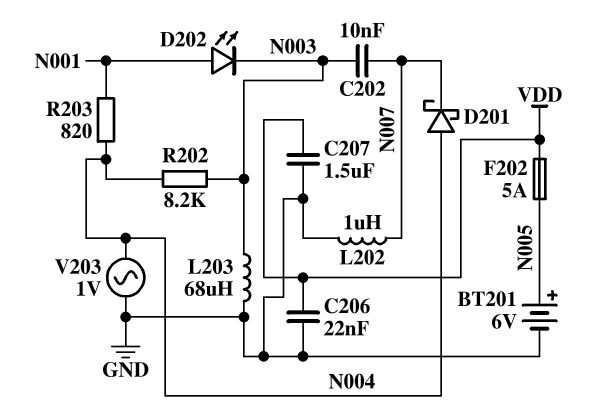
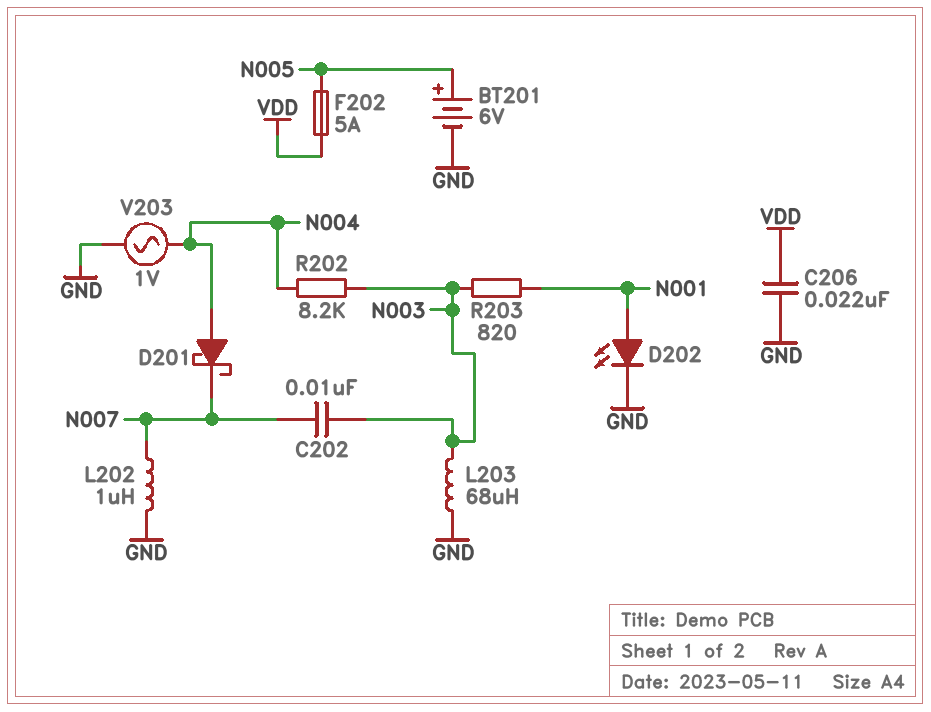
C207: 1.5uF (GND, VDD) -> none
D202: LED (A N001, K N003) -> LED (A N001, K GND)
R203: 820 (N001, N004) -> 820 (N001, N003)

